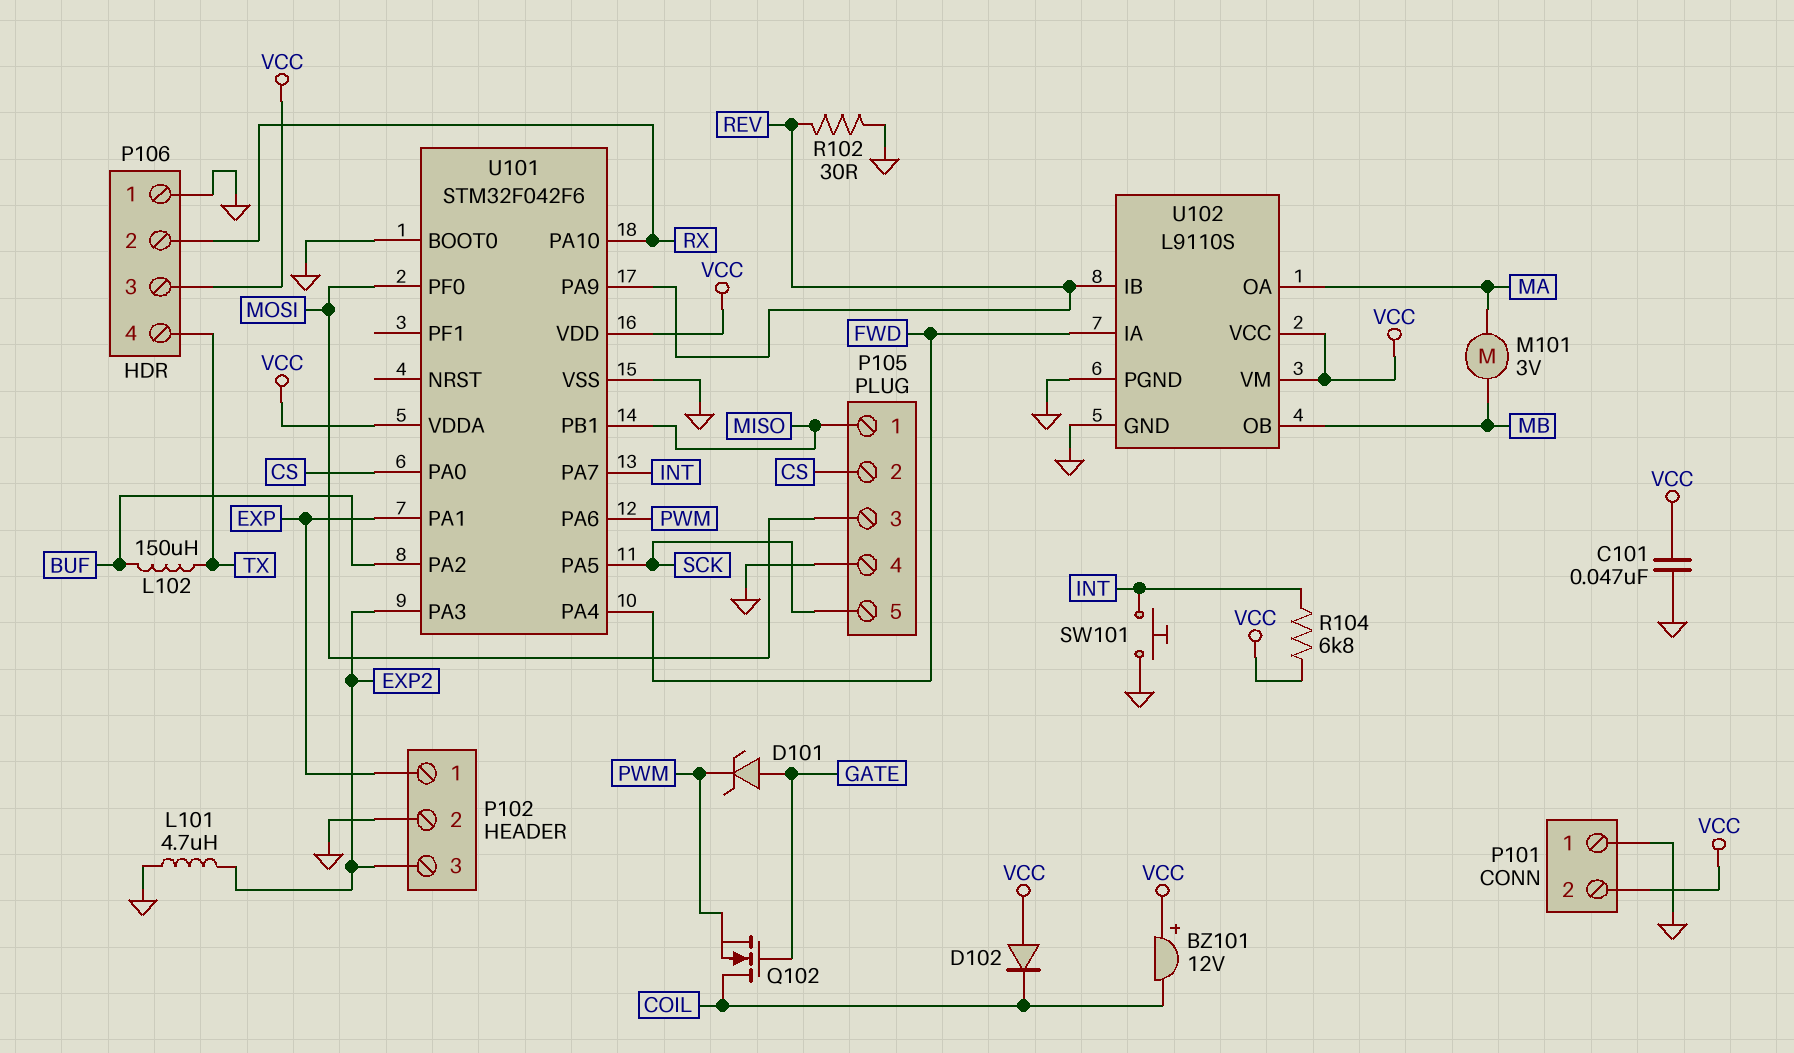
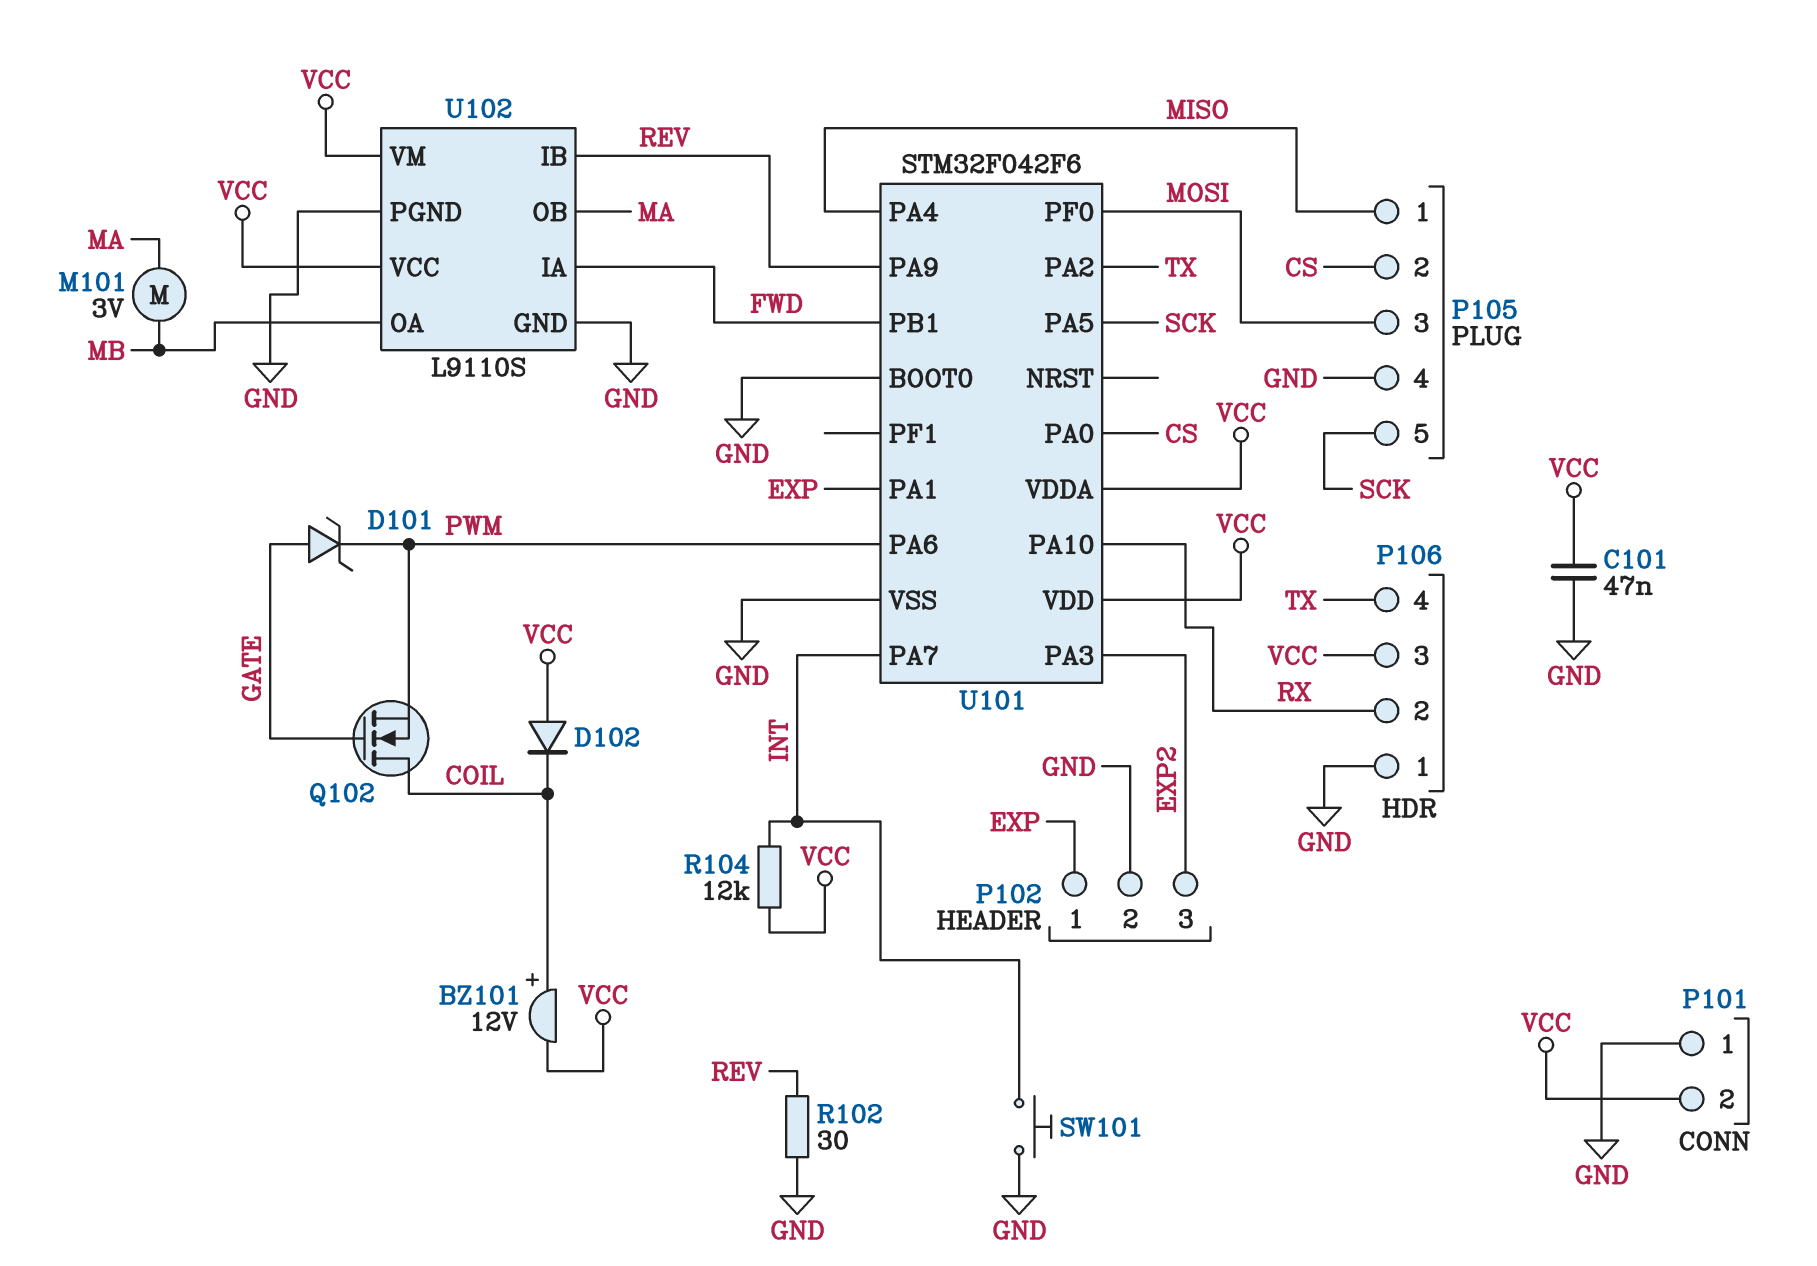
BZ101: buzzer 12V (plus VCC, minus COIL) -> buzzer 12V (plus COIL, minus VCC)
L101: 4.7uH (EXP2, GND) -> none
L102: 150uH (BUF, TX) -> none
R104: 6.8k (INT, VCC) -> 12k (INT, VCC)
U101 pin PA2: BUF -> TX
U101 pin PA4: FWD -> MISO
U101 pin PB1: MISO -> FWD
U102 pin OA: MA -> MB
U102 pin OB: MB -> MA

